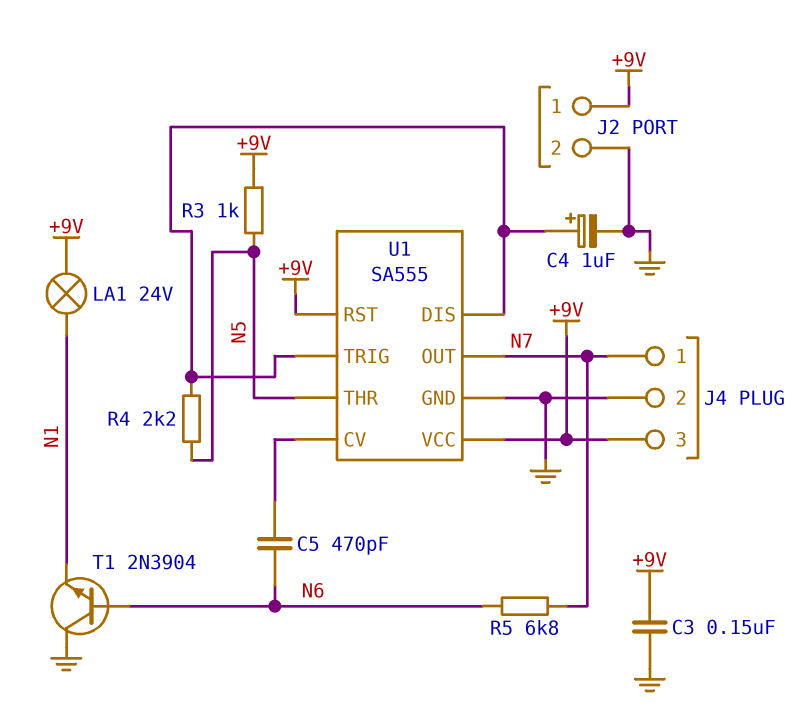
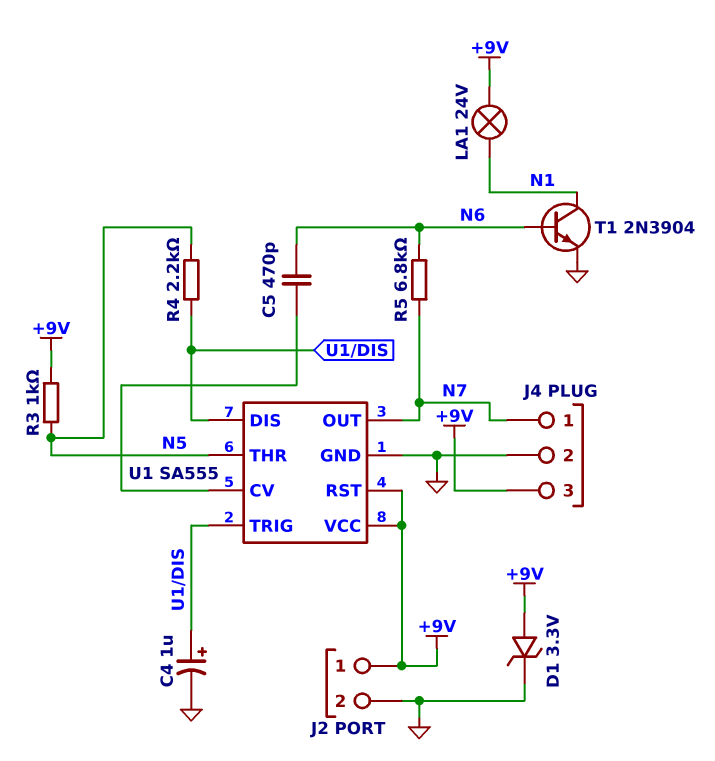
C3: 150nF (+9V, GND) -> none
D1: none -> zener 3.3V (A +9V, K GND)
T1: NPN 2N3904 (B N6, C GND, E N1) -> NPN 2N3904 (B N6, C N1, E GND)

